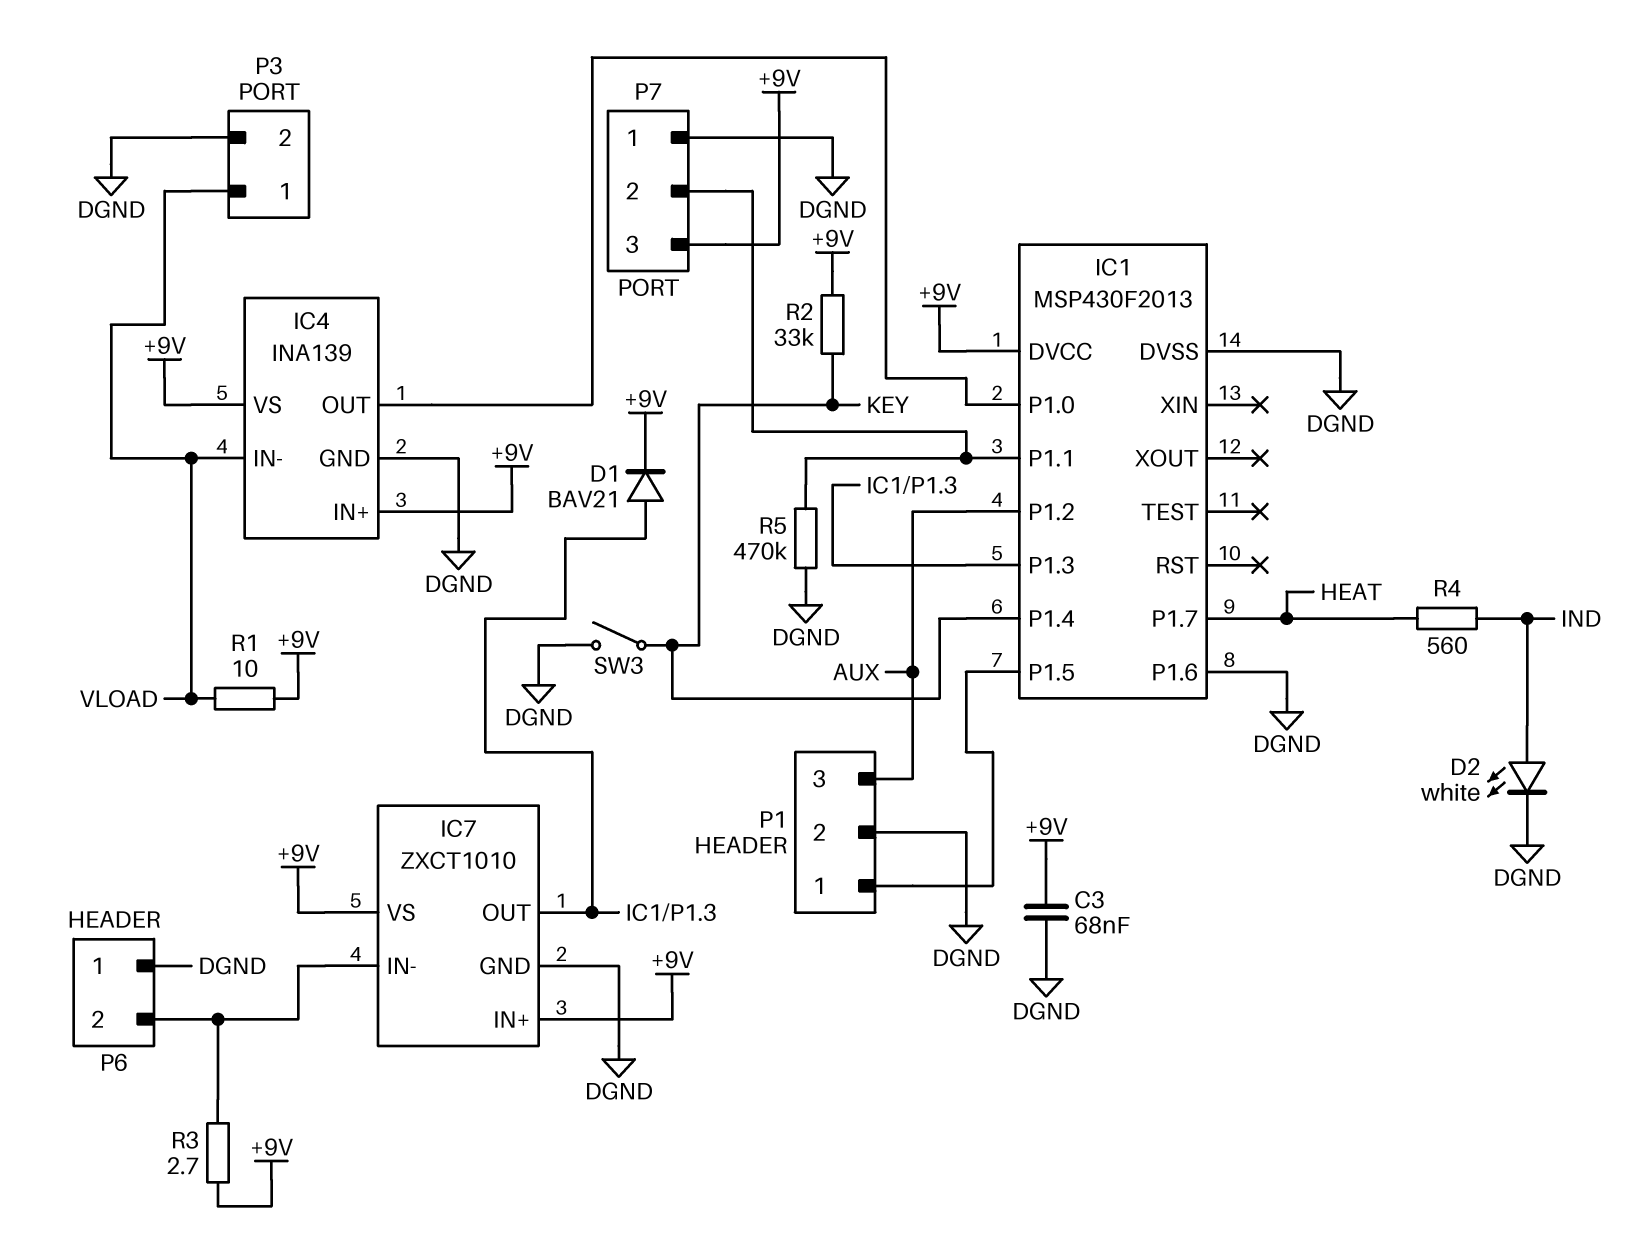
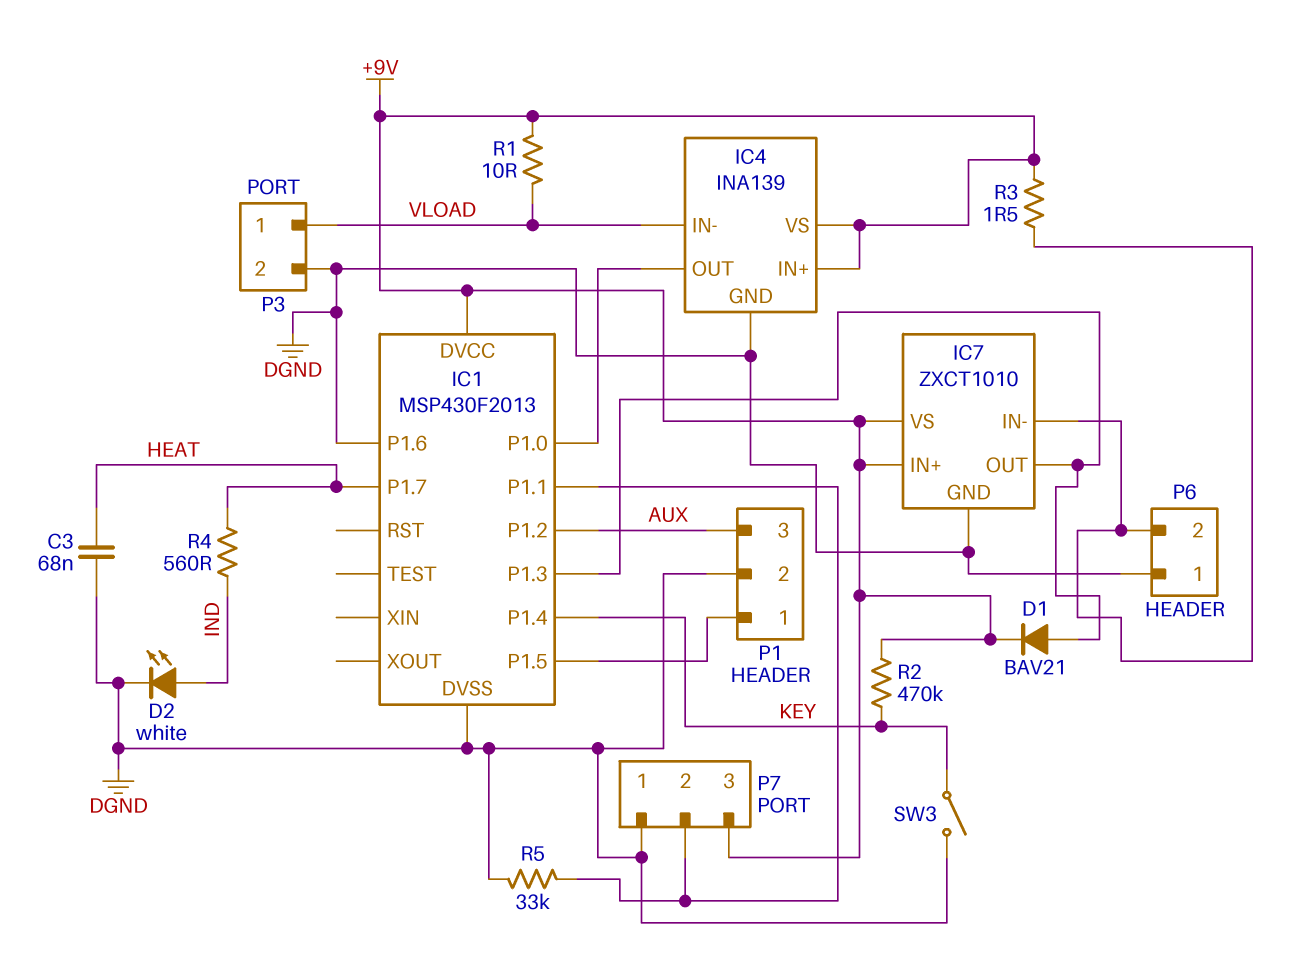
C3: 68nF (+9V, DGND) -> 68nF (DGND, HEAT)
R2: 33k (+9V, KEY) -> 470k (+9V, KEY)
R3: 2.7 (+9V, IC7/IN-) -> 1.5 (+9V, IC7/IN-)
R5: 470k (DGND, IC1/P1.1) -> 33k (DGND, IC1/P1.1)

